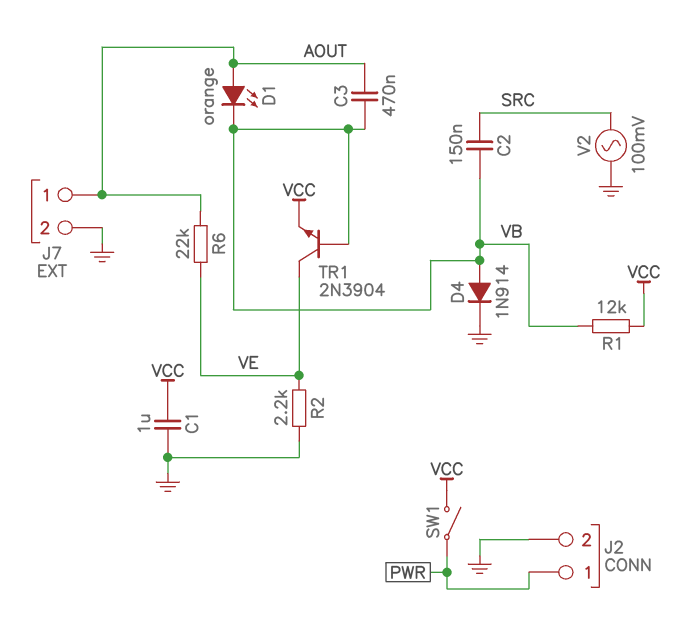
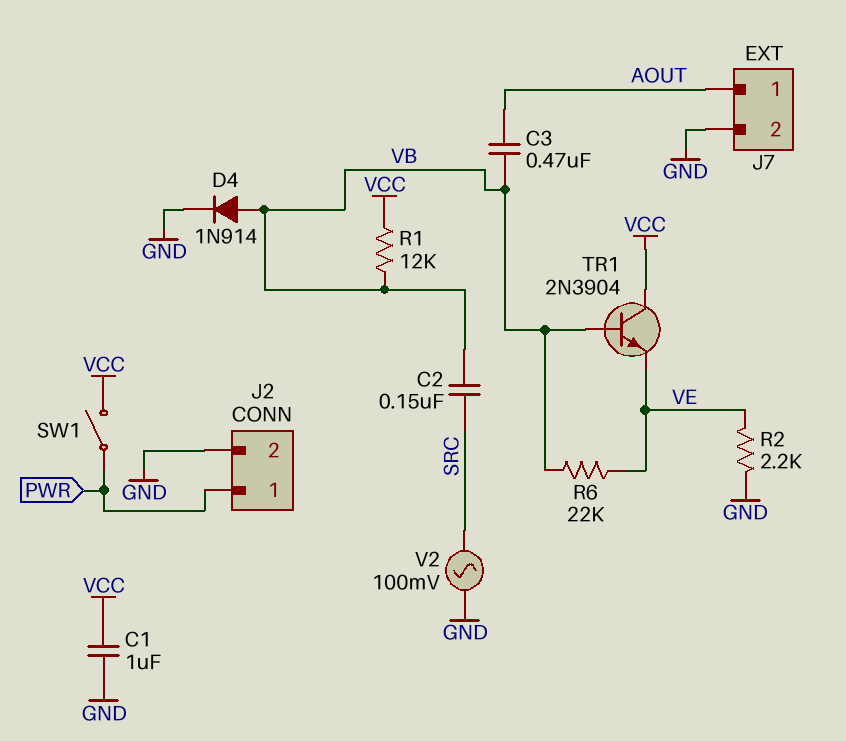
D1: LED orange (A AOUT, K VB) -> none
R6: 22k (AOUT, VE) -> 22k (VB, VE)
TR1: NPN 2N3904 (B VB, C VE, E VCC) -> NPN 2N3904 (B VB, C VCC, E VE)

